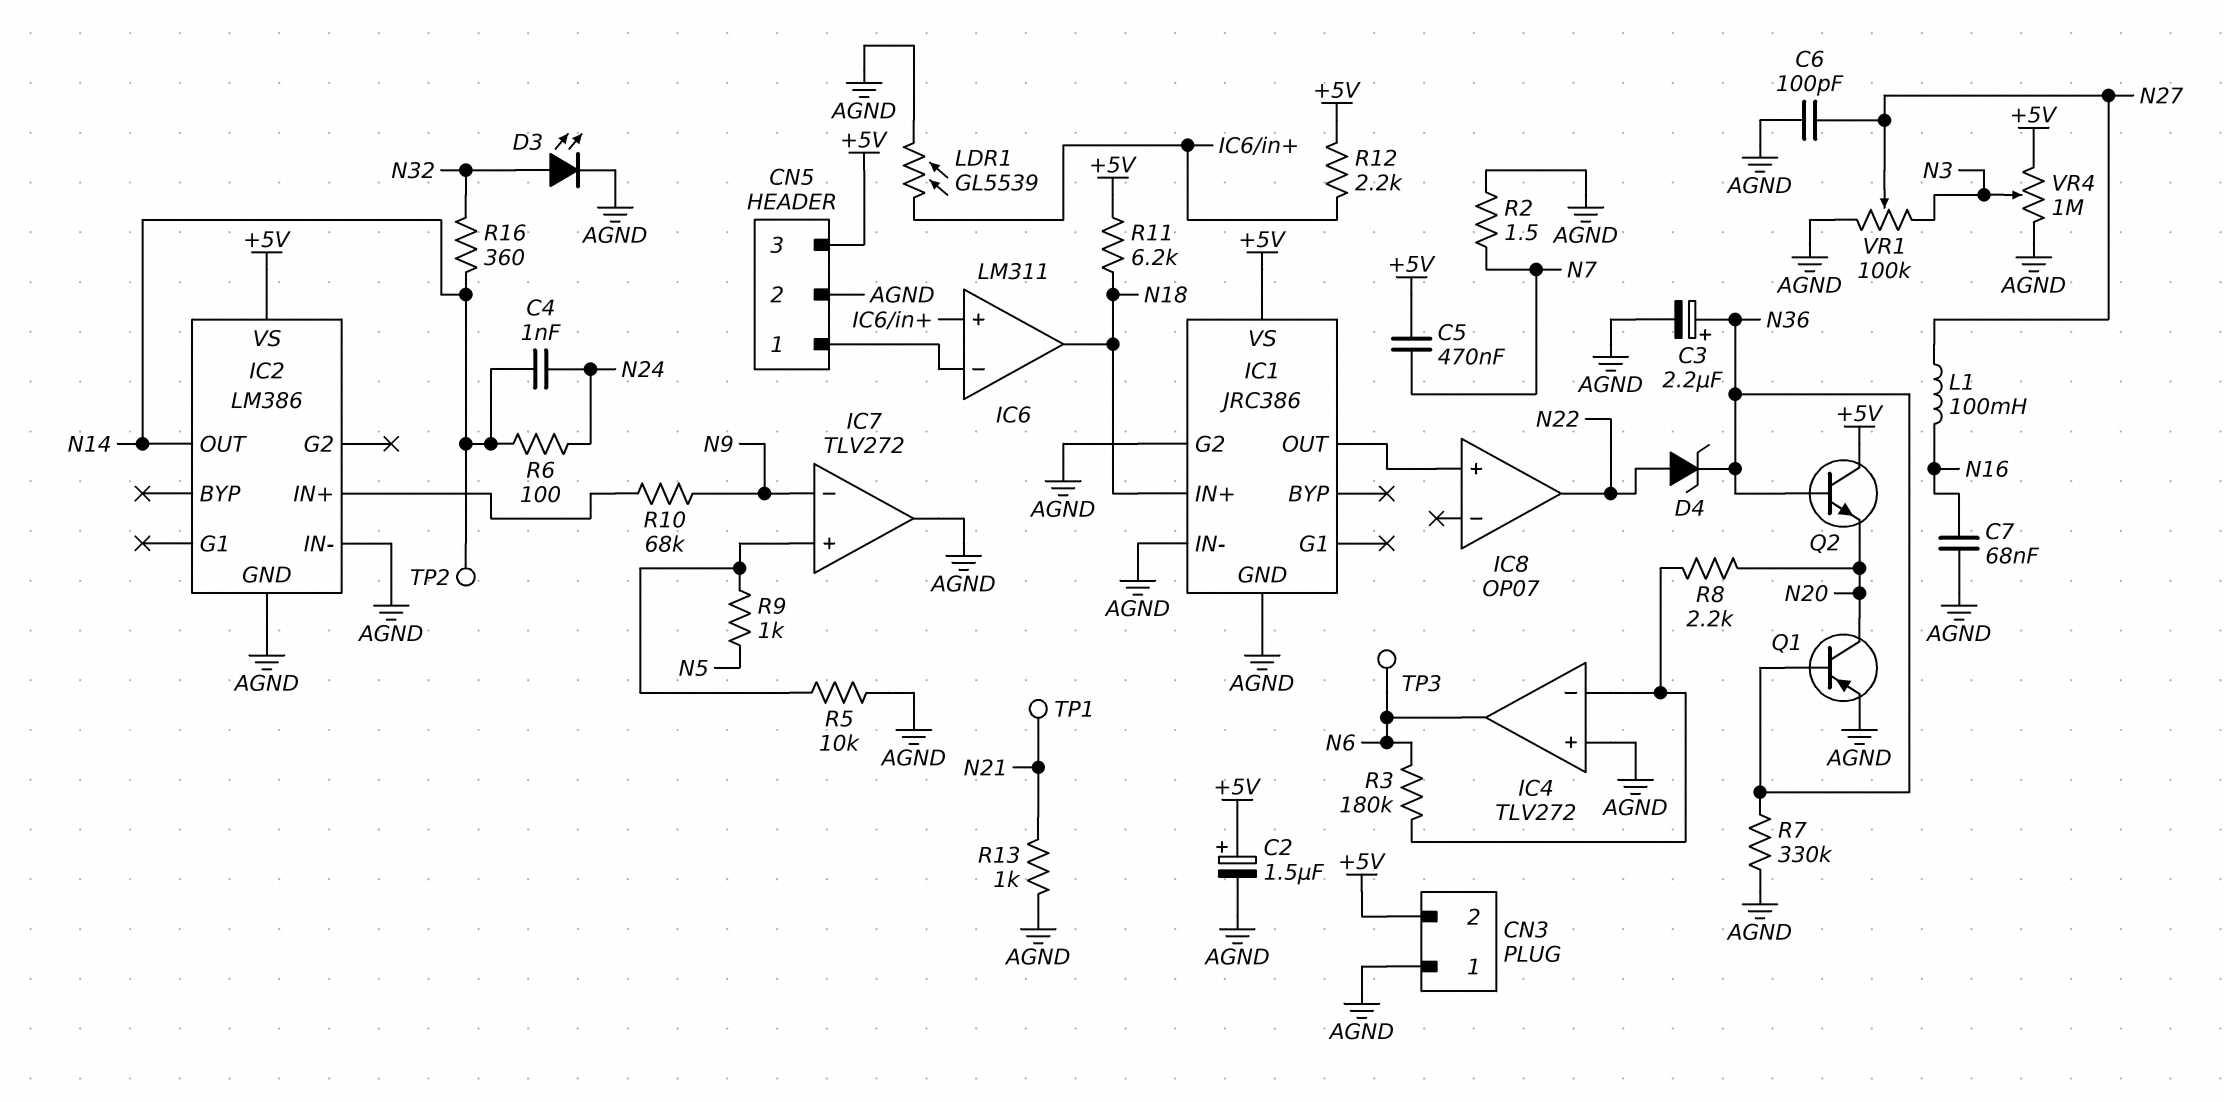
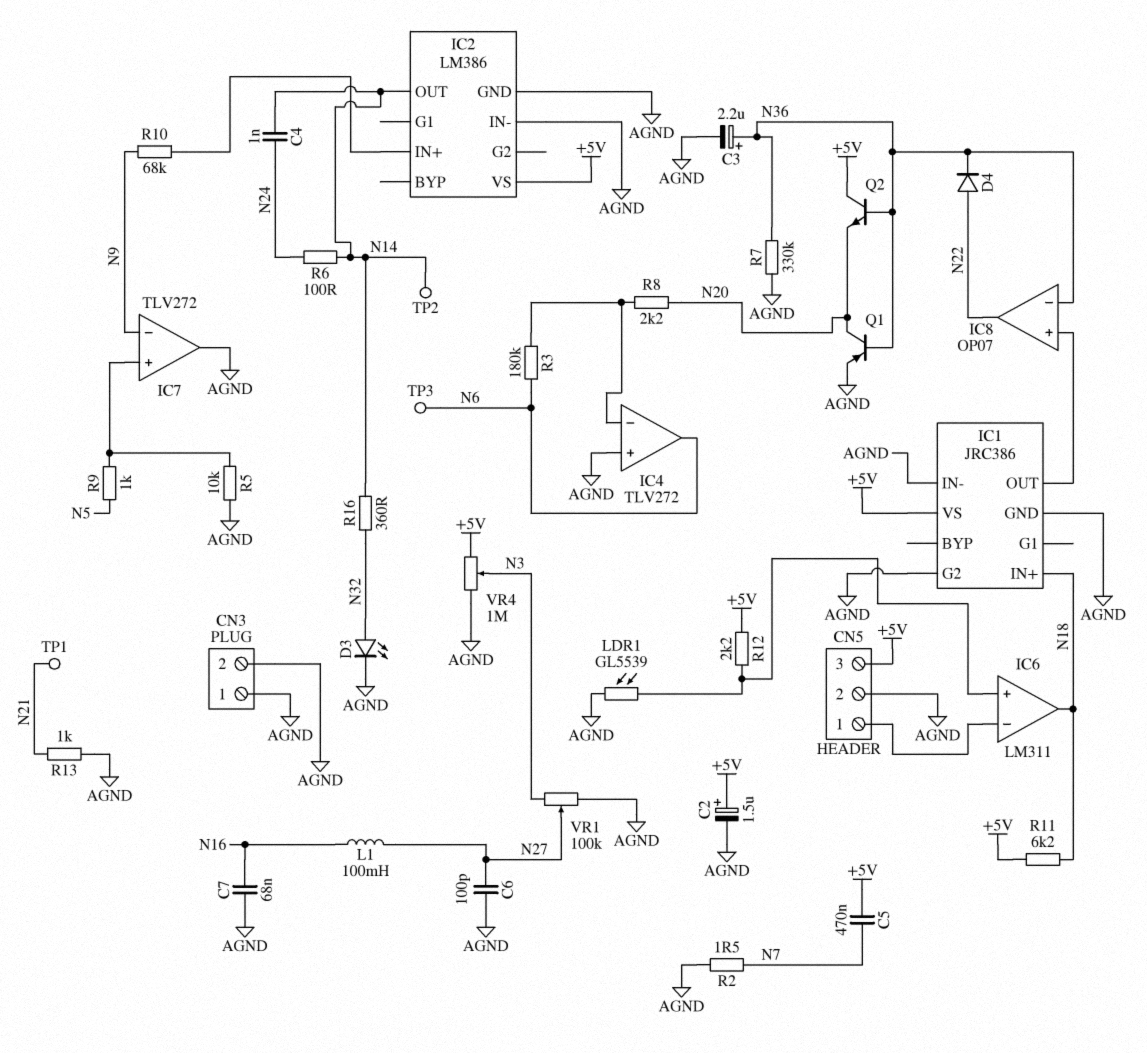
CN3 pin 2: +5V -> AGND
D4: zener (A N22, K N36) -> diode (A N22, K N36)
IC8 pin in-: none -> N36

